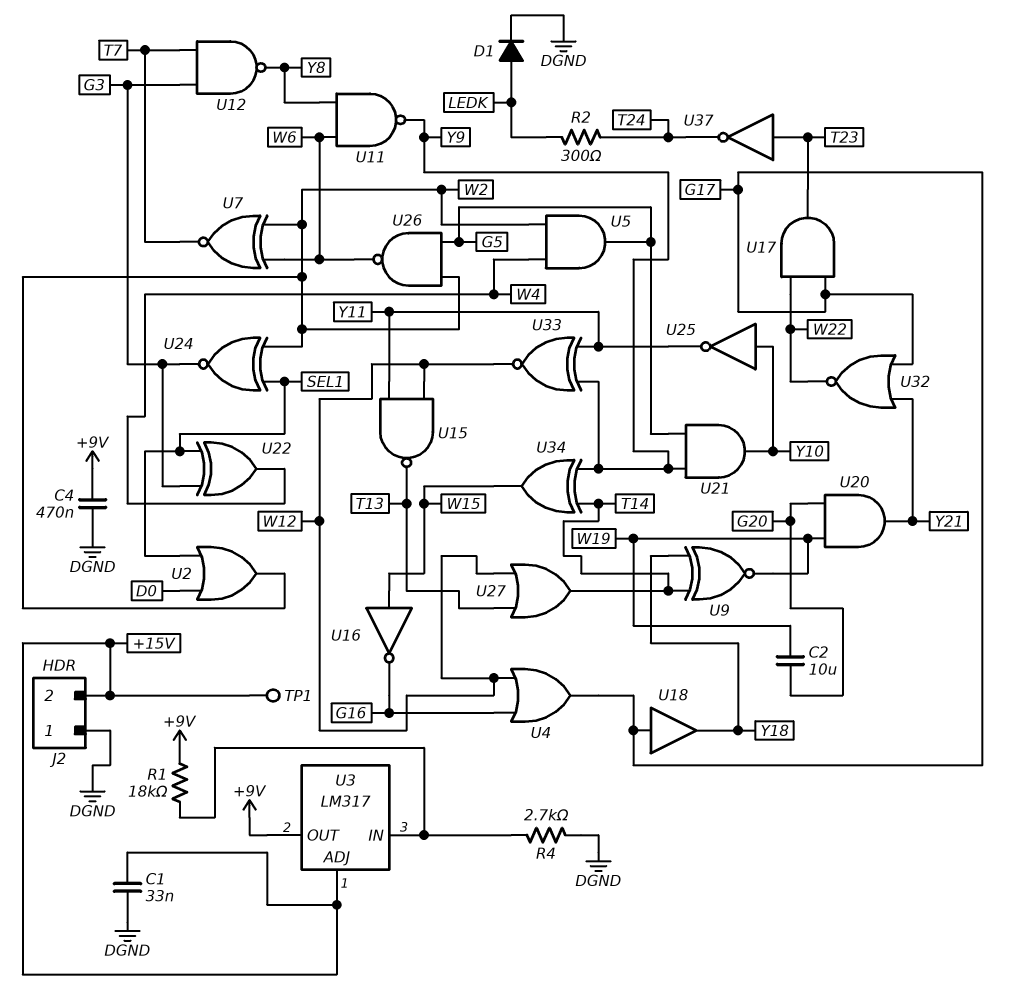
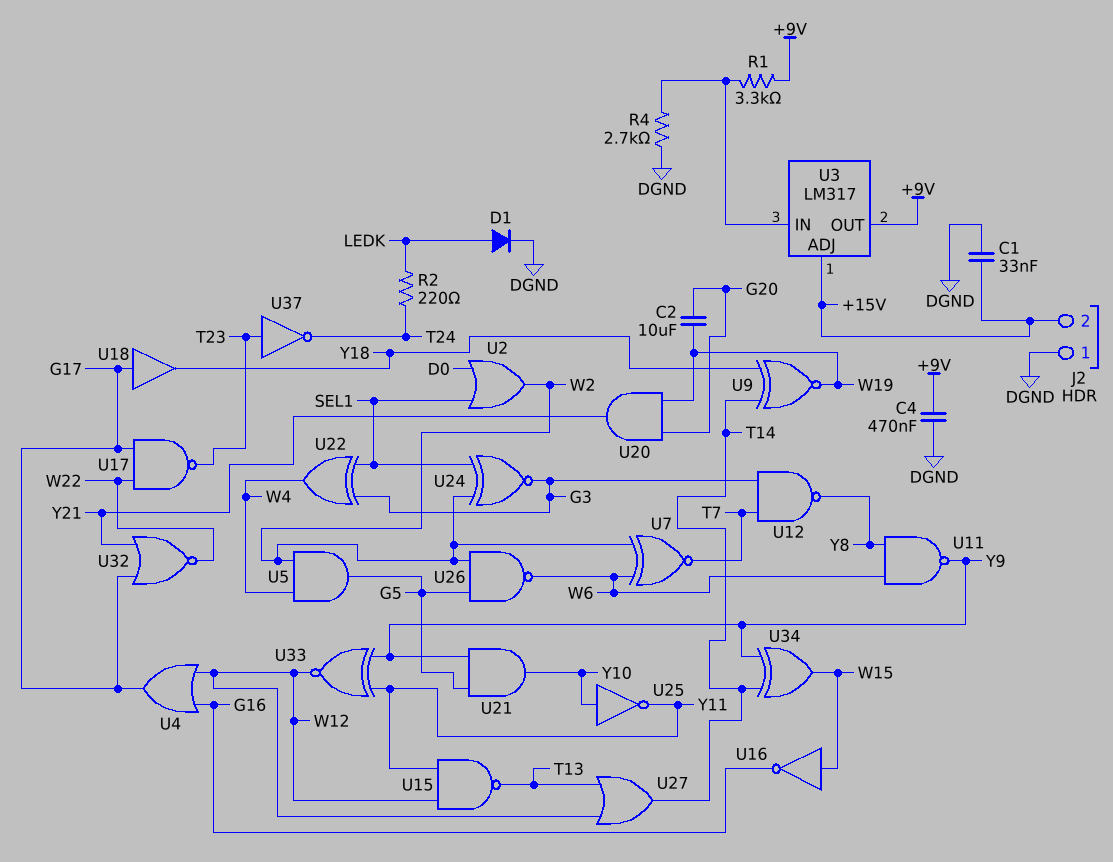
R1: 18k (+9V, U3/IN) -> 3.3k (+9V, U3/IN)
R2: 300 (LEDK, T24) -> 220 (LEDK, T24)
TP1: test point (+15V) -> none
U17: AND (in G17, in W22, out T23) -> NAND (in G17, in W22, out T23)

